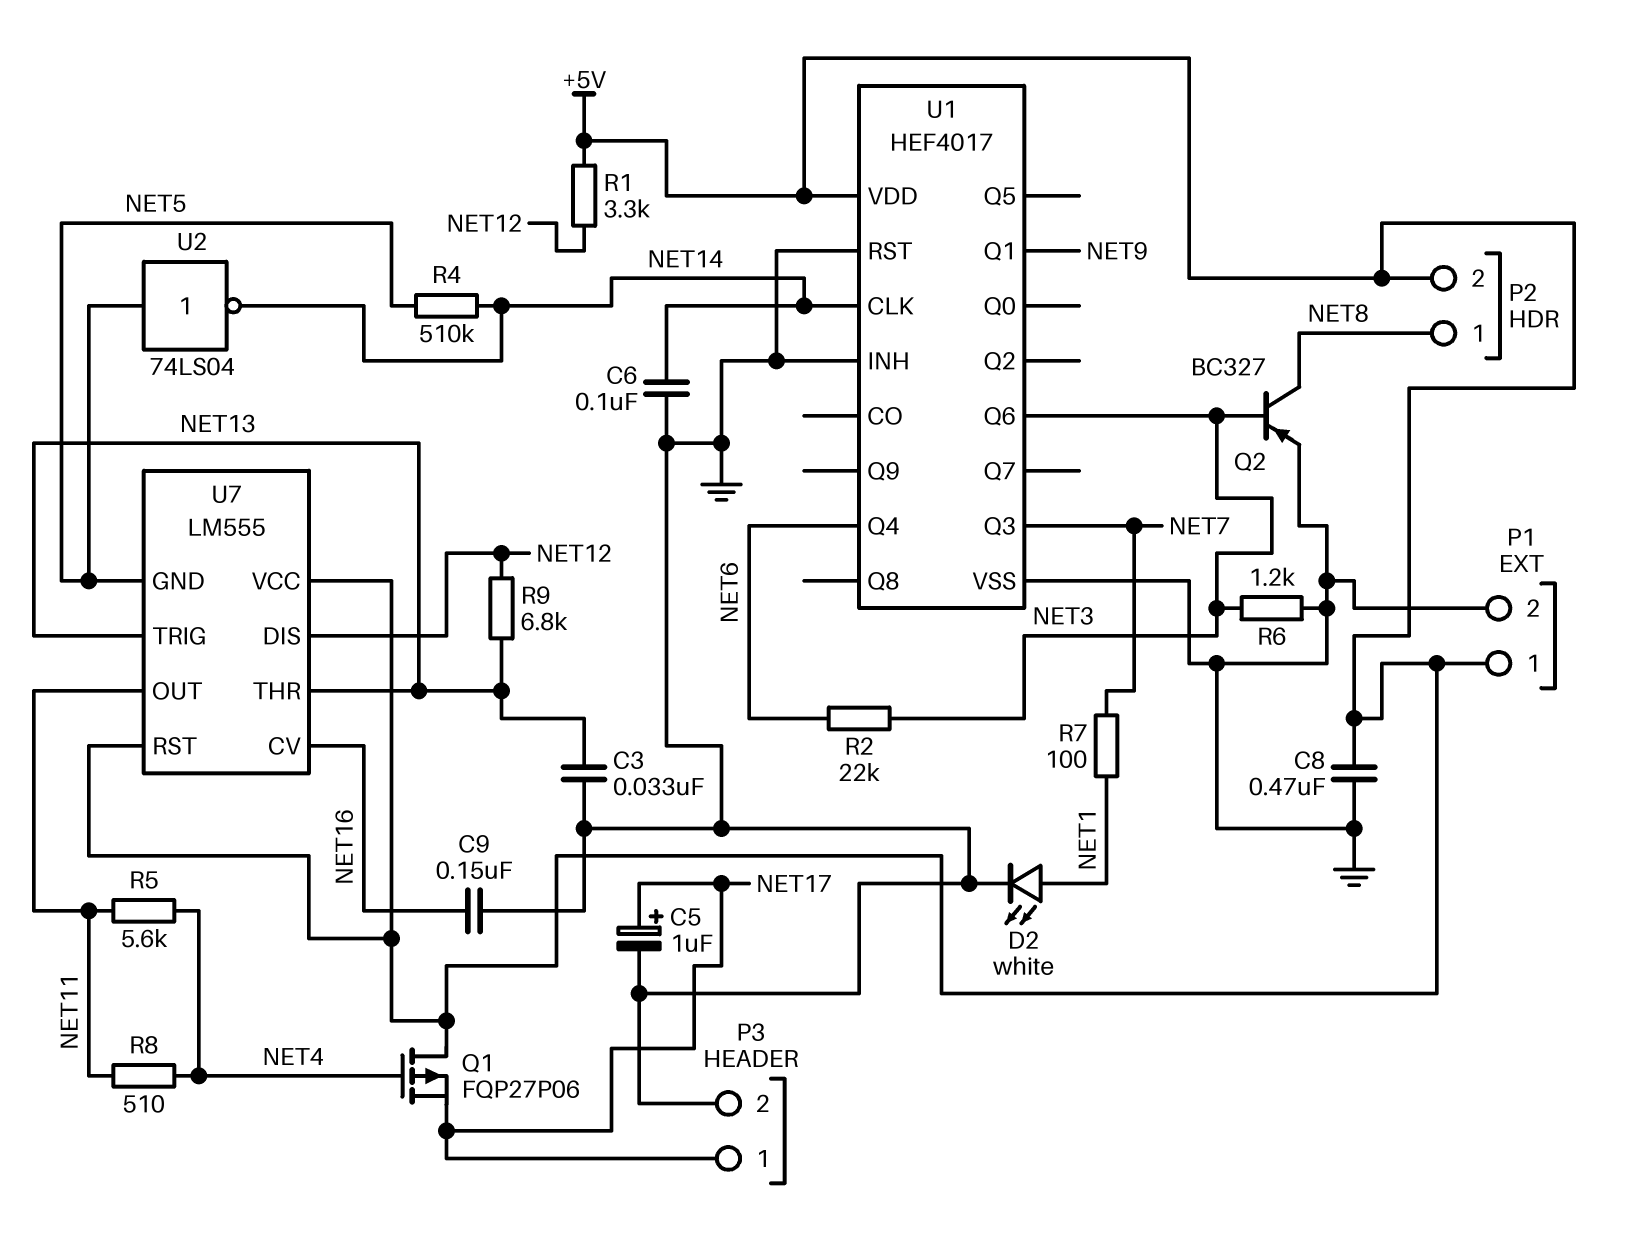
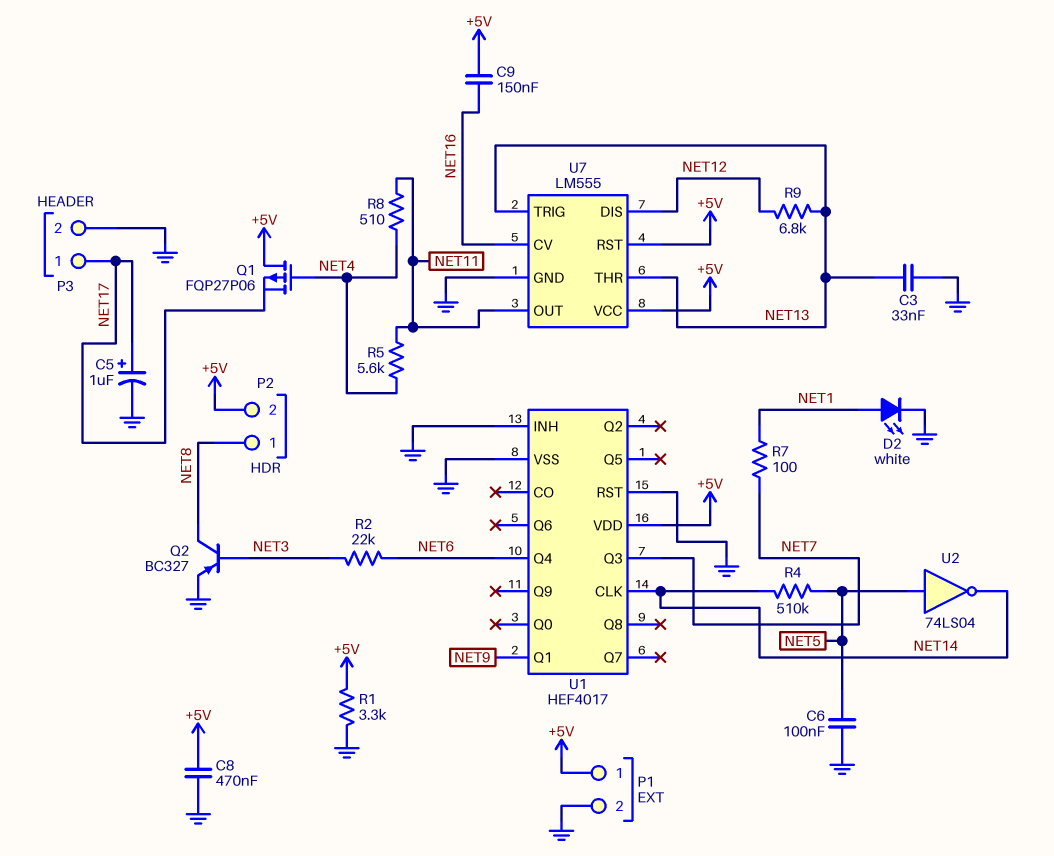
C6: 100nF (GND, NET14) -> 100nF (GND, NET5)
C9: 150nF (GND, NET16) -> 150nF (+5V, NET16)
R1: 3.3k (+5V, NET12) -> 3.3k (+5V, GND)
R6: 1.2k (GND, NET3) -> none
U1 pin Q6: NET3 -> none
U7 pin GND: NET5 -> GND

